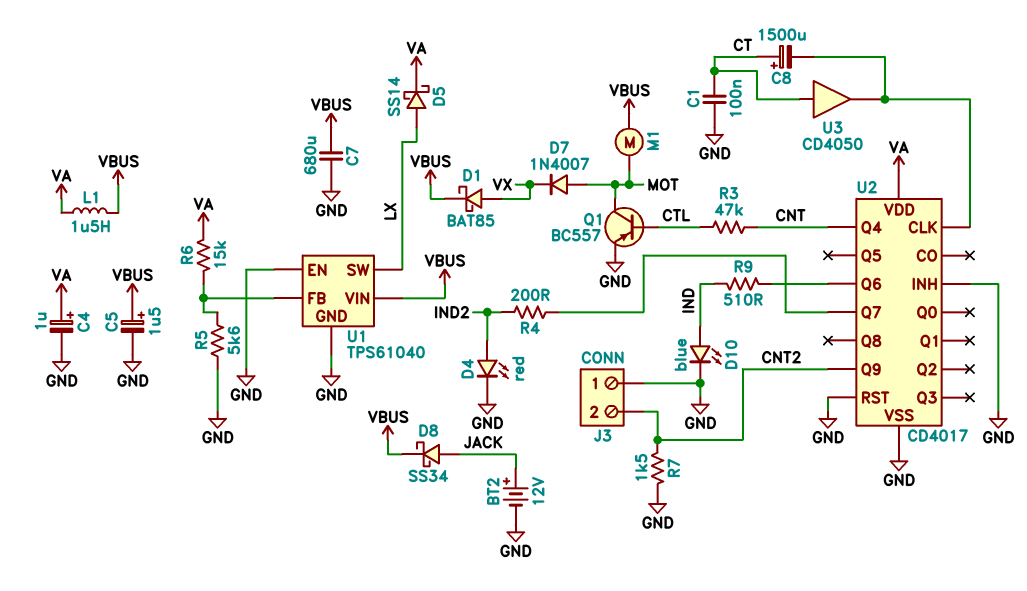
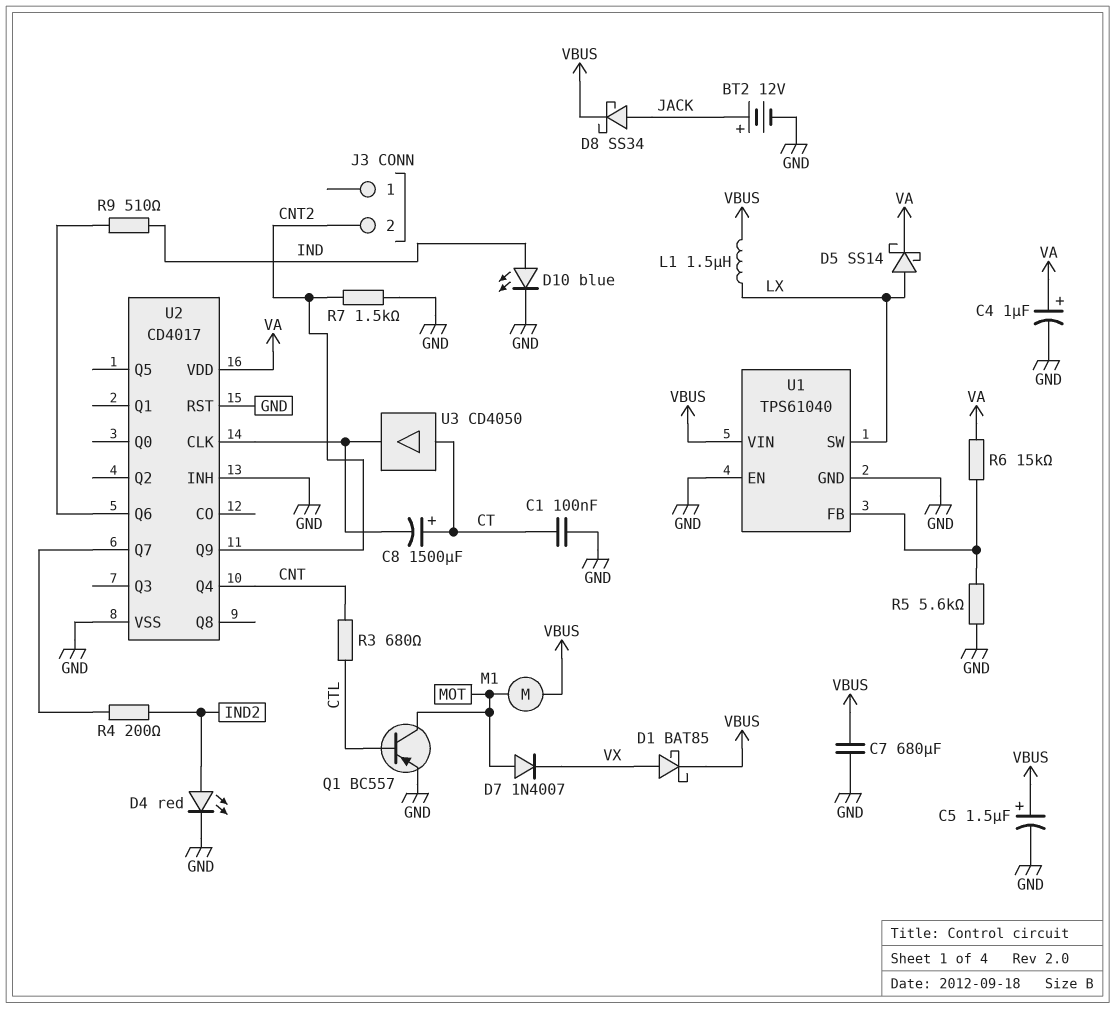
J3 pin 1: GND -> none
L1: 1.5uH (VA, VBUS) -> 1.5uH (LX, VBUS)
R3: 47k (CNT, CTL) -> 680 (CNT, CTL)

